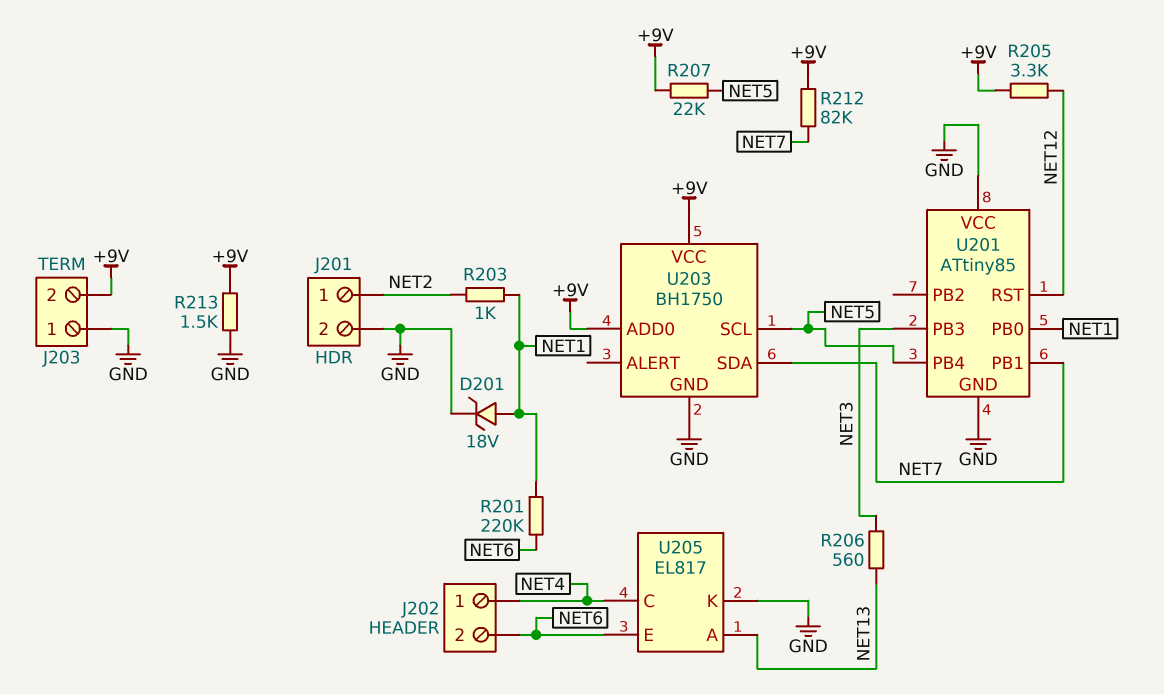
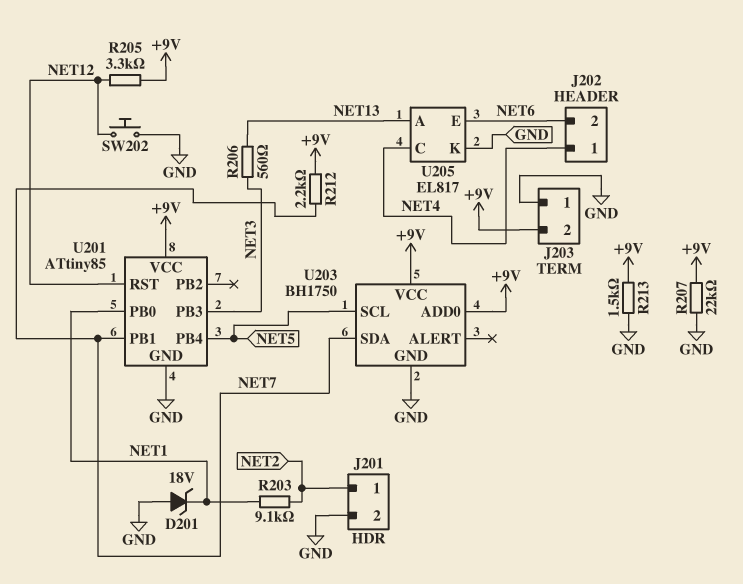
D201: zener 18V (A NET1, K GND) -> zener 18V (A GND, K NET1)
R201: 220k (NET1, NET6) -> none
R203: 1k (NET1, NET2) -> 9.1k (NET1, NET2)
R207: 22k (+9V, NET5) -> 22k (+9V, GND)
R212: 82k (+9V, NET7) -> 2.2k (+9V, NET7)
SW202: none -> button (GND, NET12)
U201 pin VCC: GND -> +9V

